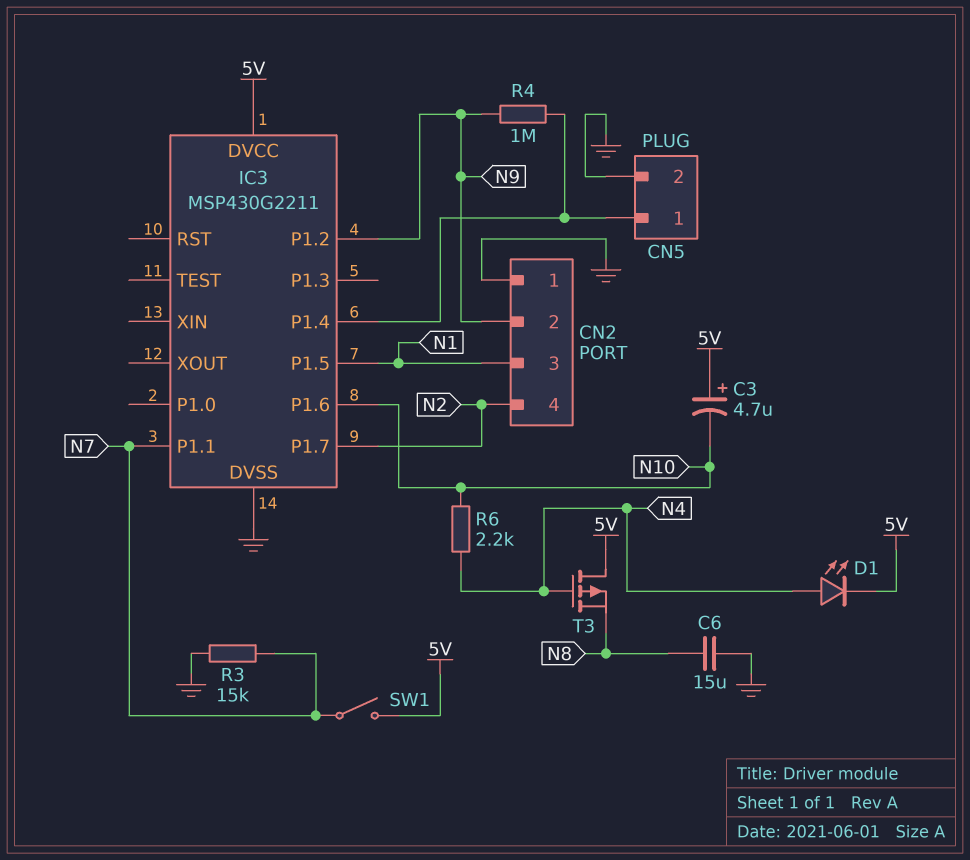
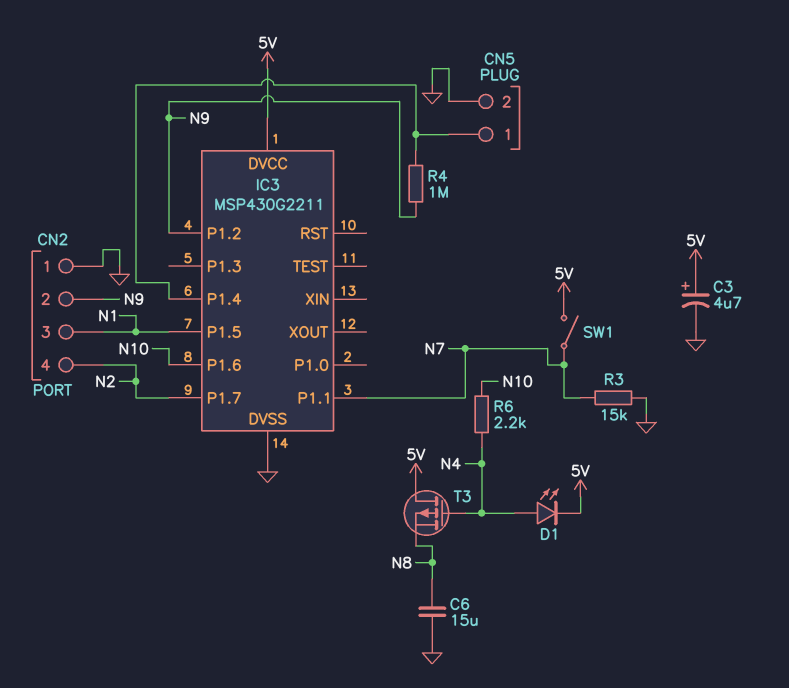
C3: 4.7uF (plus 5V, minus N10) -> 4.7uF (plus 5V, minus GND)

